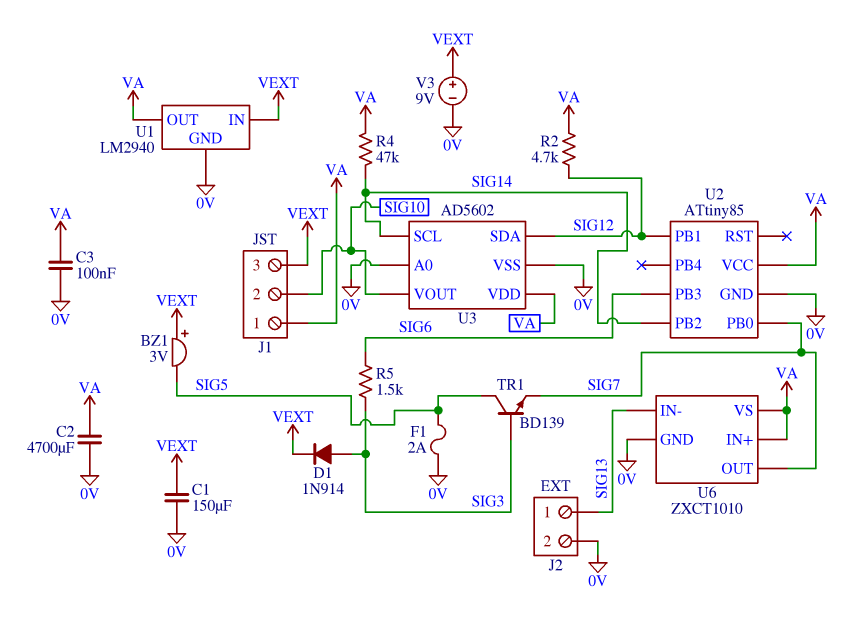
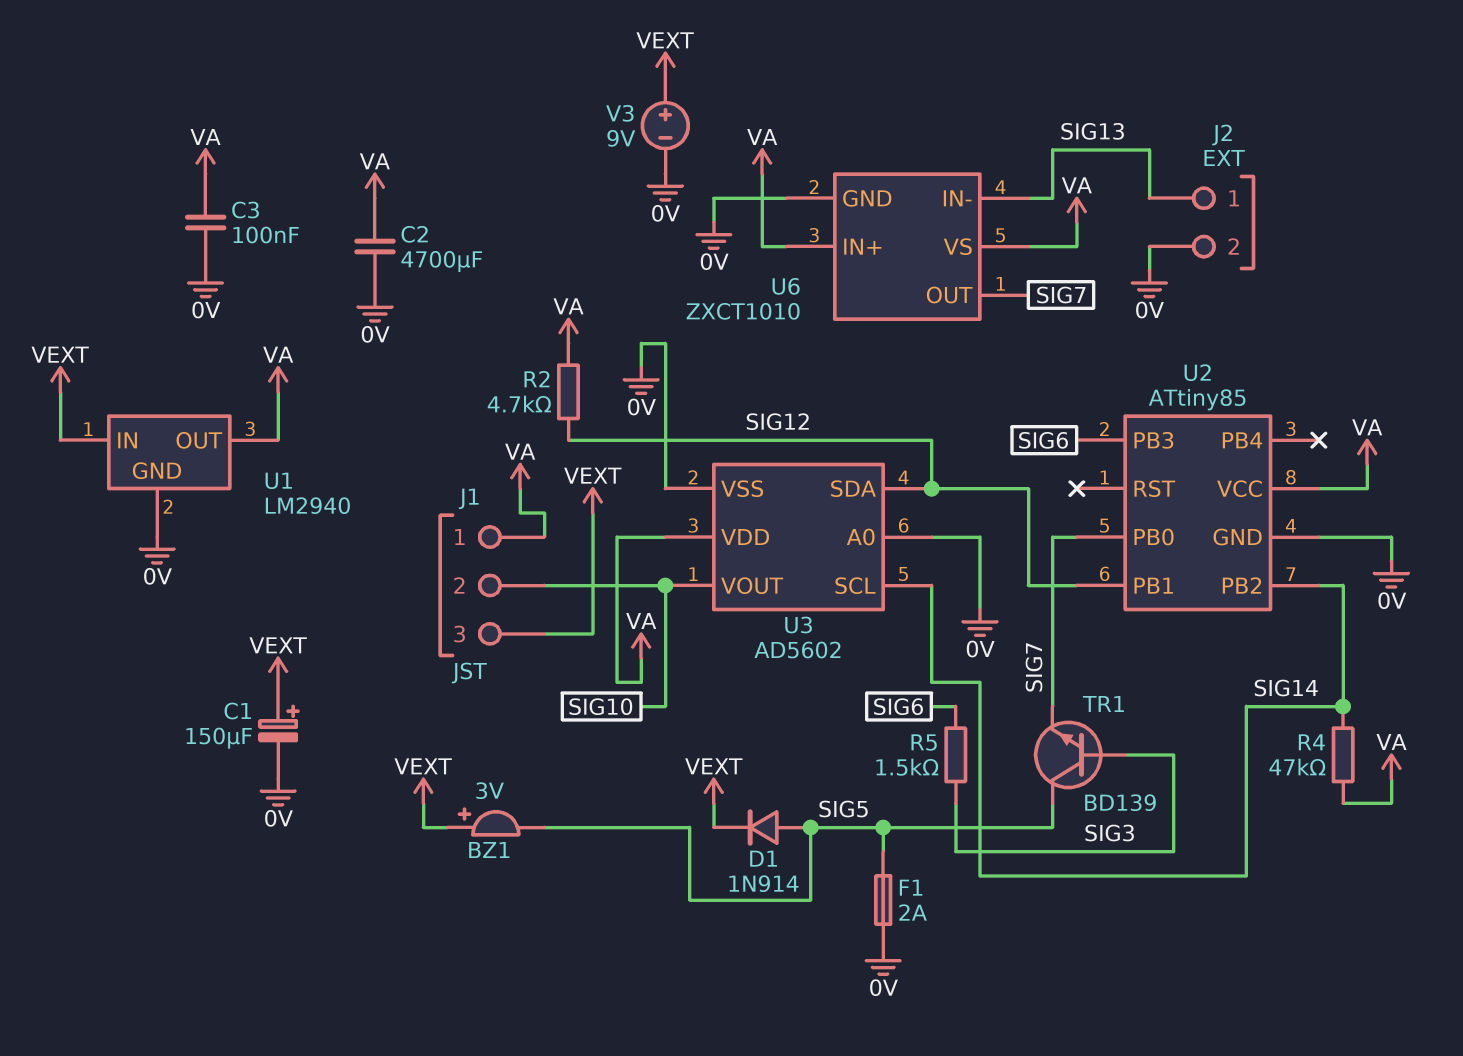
C1: 150uF (0V, VEXT) -> 150uF (plus VEXT, minus 0V)
D1: diode 1N914 (A SIG3, K VEXT) -> diode 1N914 (A SIG5, K VEXT)

